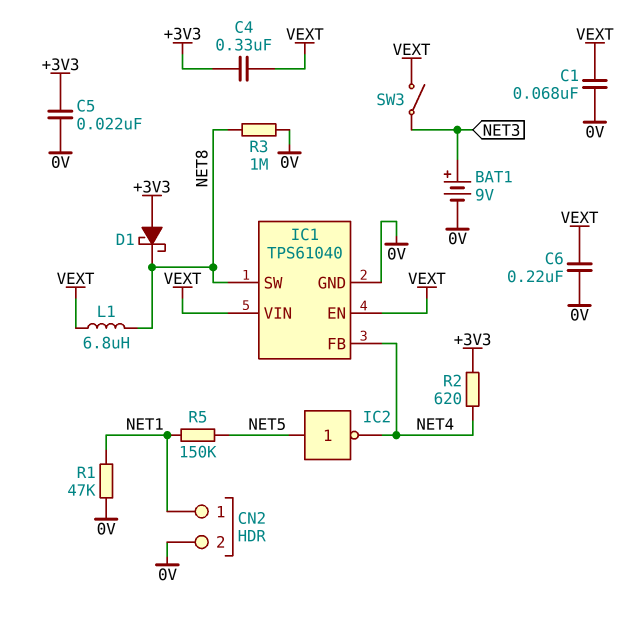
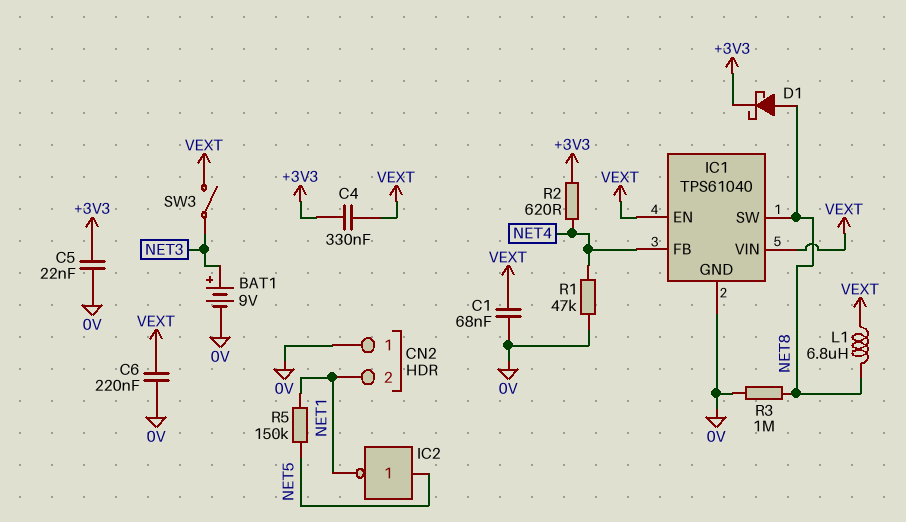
CN2 pin 1: NET1 -> 0V
CN2 pin 2: 0V -> NET1
D1: schottky (A +3V3, K NET8) -> schottky (A NET8, K +3V3)
IC2: NOT (in NET5, out NET4) -> NOT (in NET5, out NET1)
R1: 47k (0V, NET1) -> 47k (0V, NET4)

